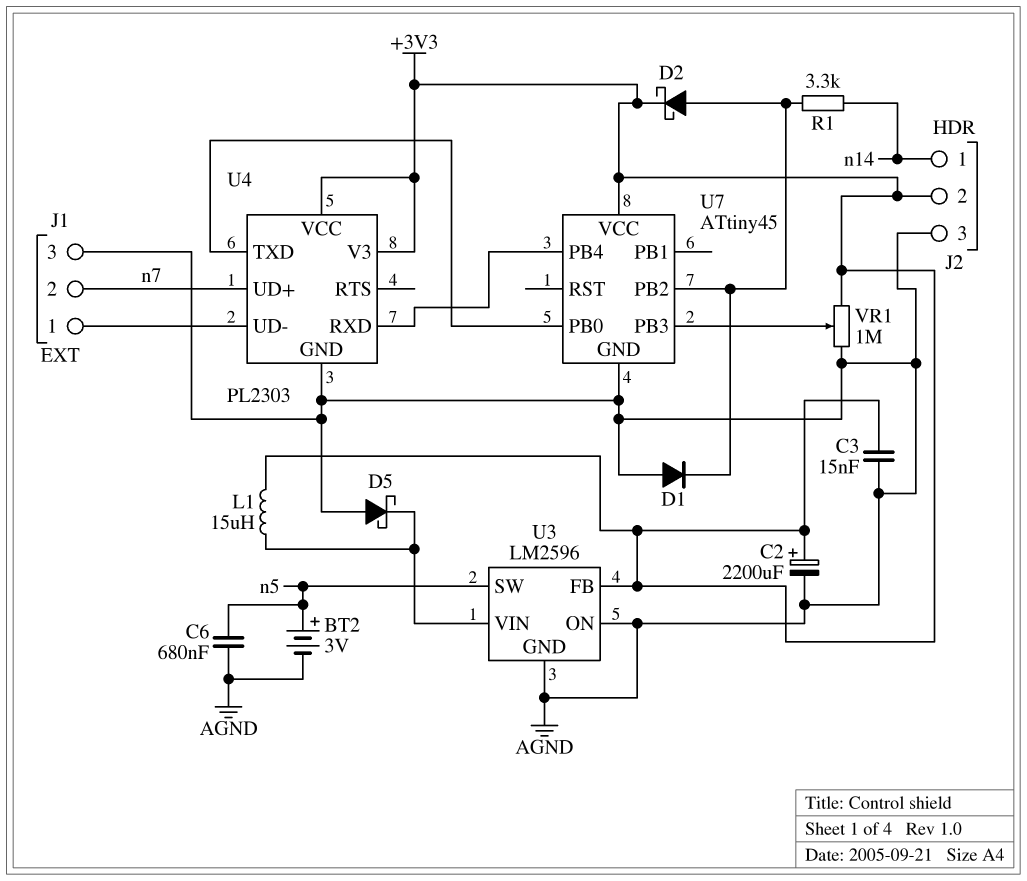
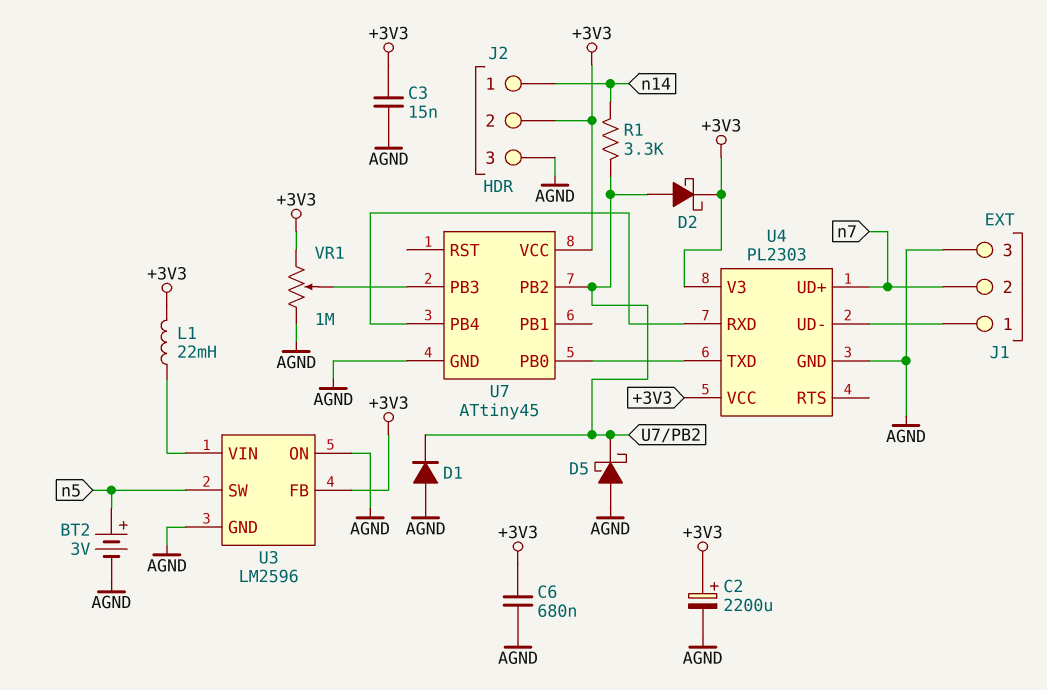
C6: 680nF (AGND, n5) -> 680nF (+3V3, AGND)
D5: schottky (A AGND, K U3/VIN) -> schottky (A AGND, K U7/PB2)
L1: 15uH (+3V3, U3/VIN) -> 22mH (+3V3, U3/VIN)

